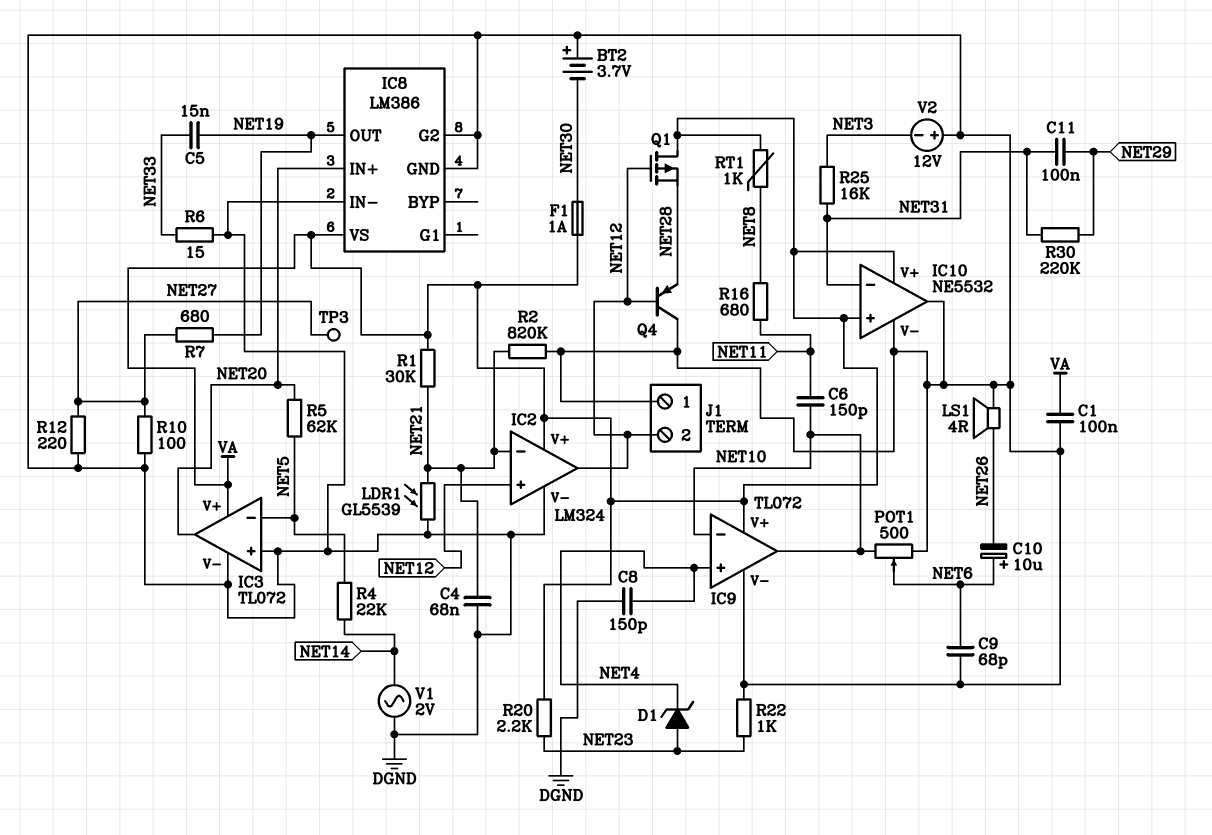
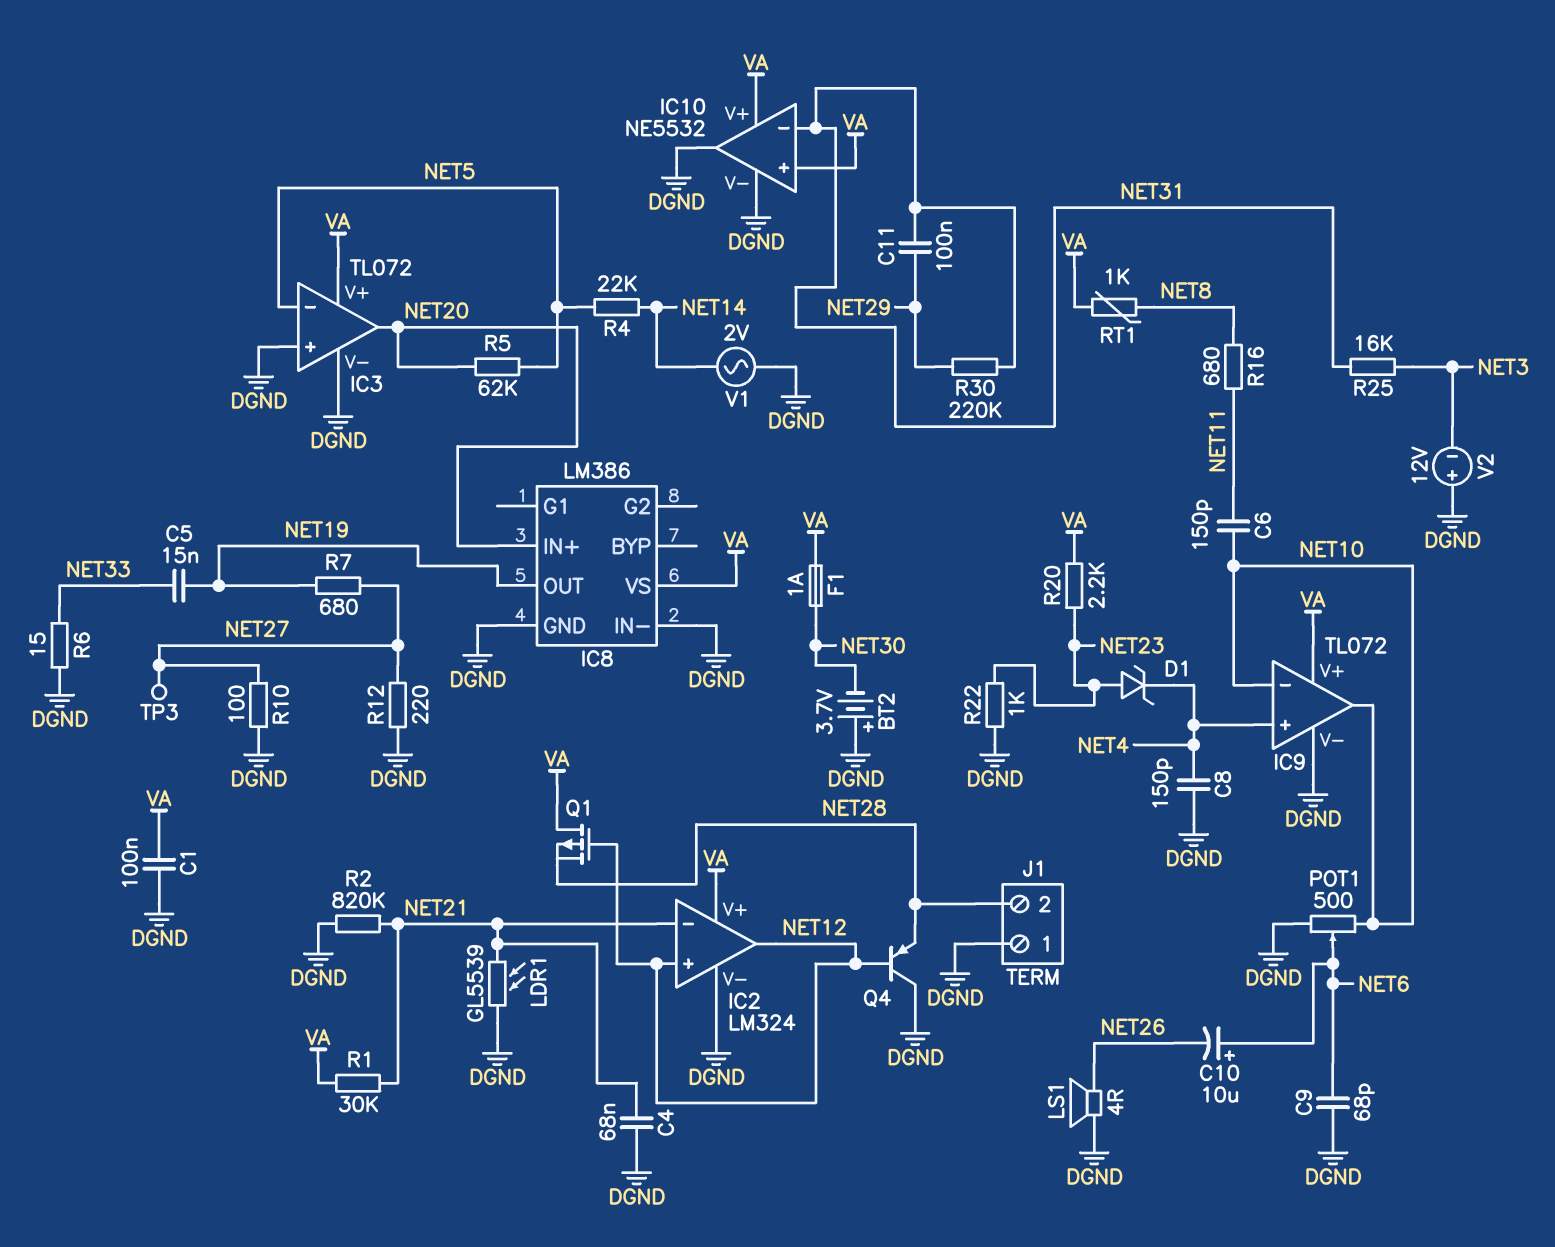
IC8 pin G2: DGND -> none
J1 pin 2: NET12 -> NET28

